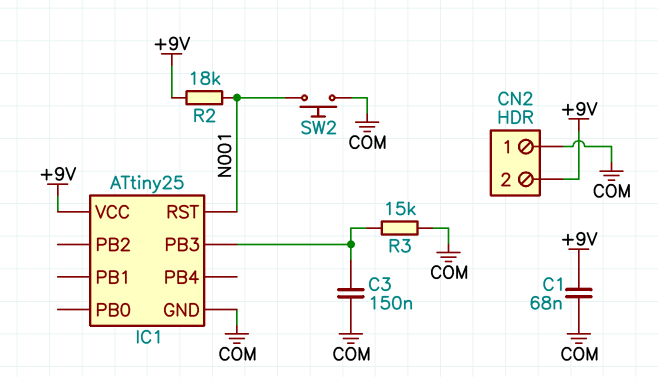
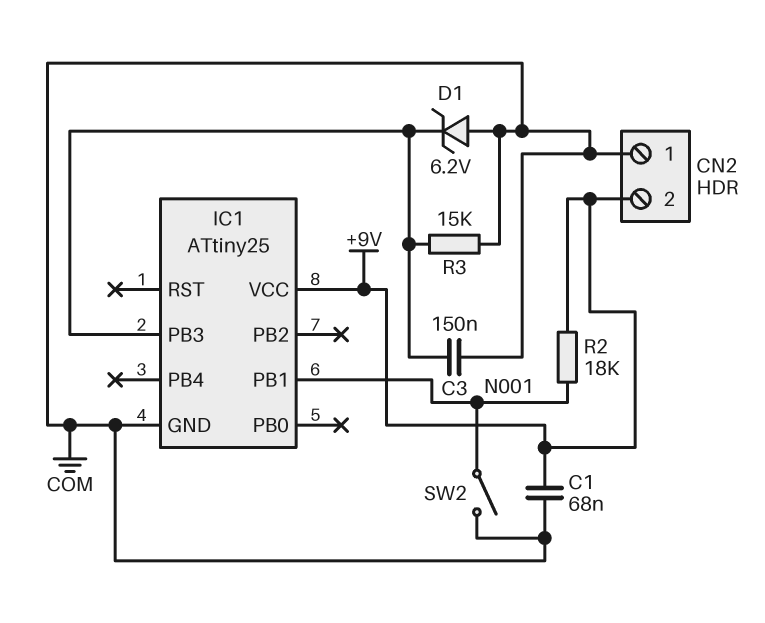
D1: none -> zener 6.2V (A COM, K IC1/PB3)
IC1 pin PB1: none -> N001
IC1 pin RST: N001 -> none
SW2: button (COM, N001) -> switch (COM, N001)

